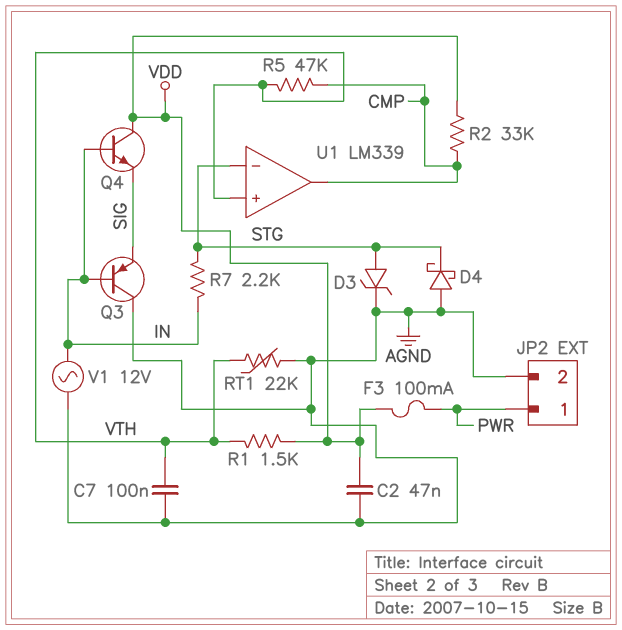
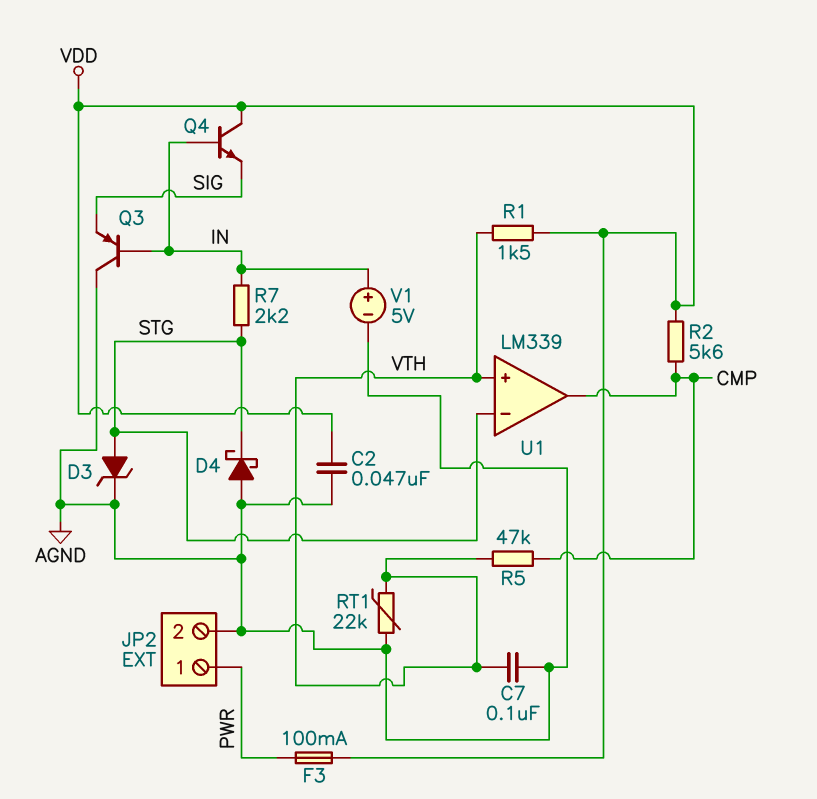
R2: 33k (CMP, VDD) -> 5.6k (CMP, VDD)
V1: AC 12V (AGND, IN) -> 5V (plus IN, minus AGND)

